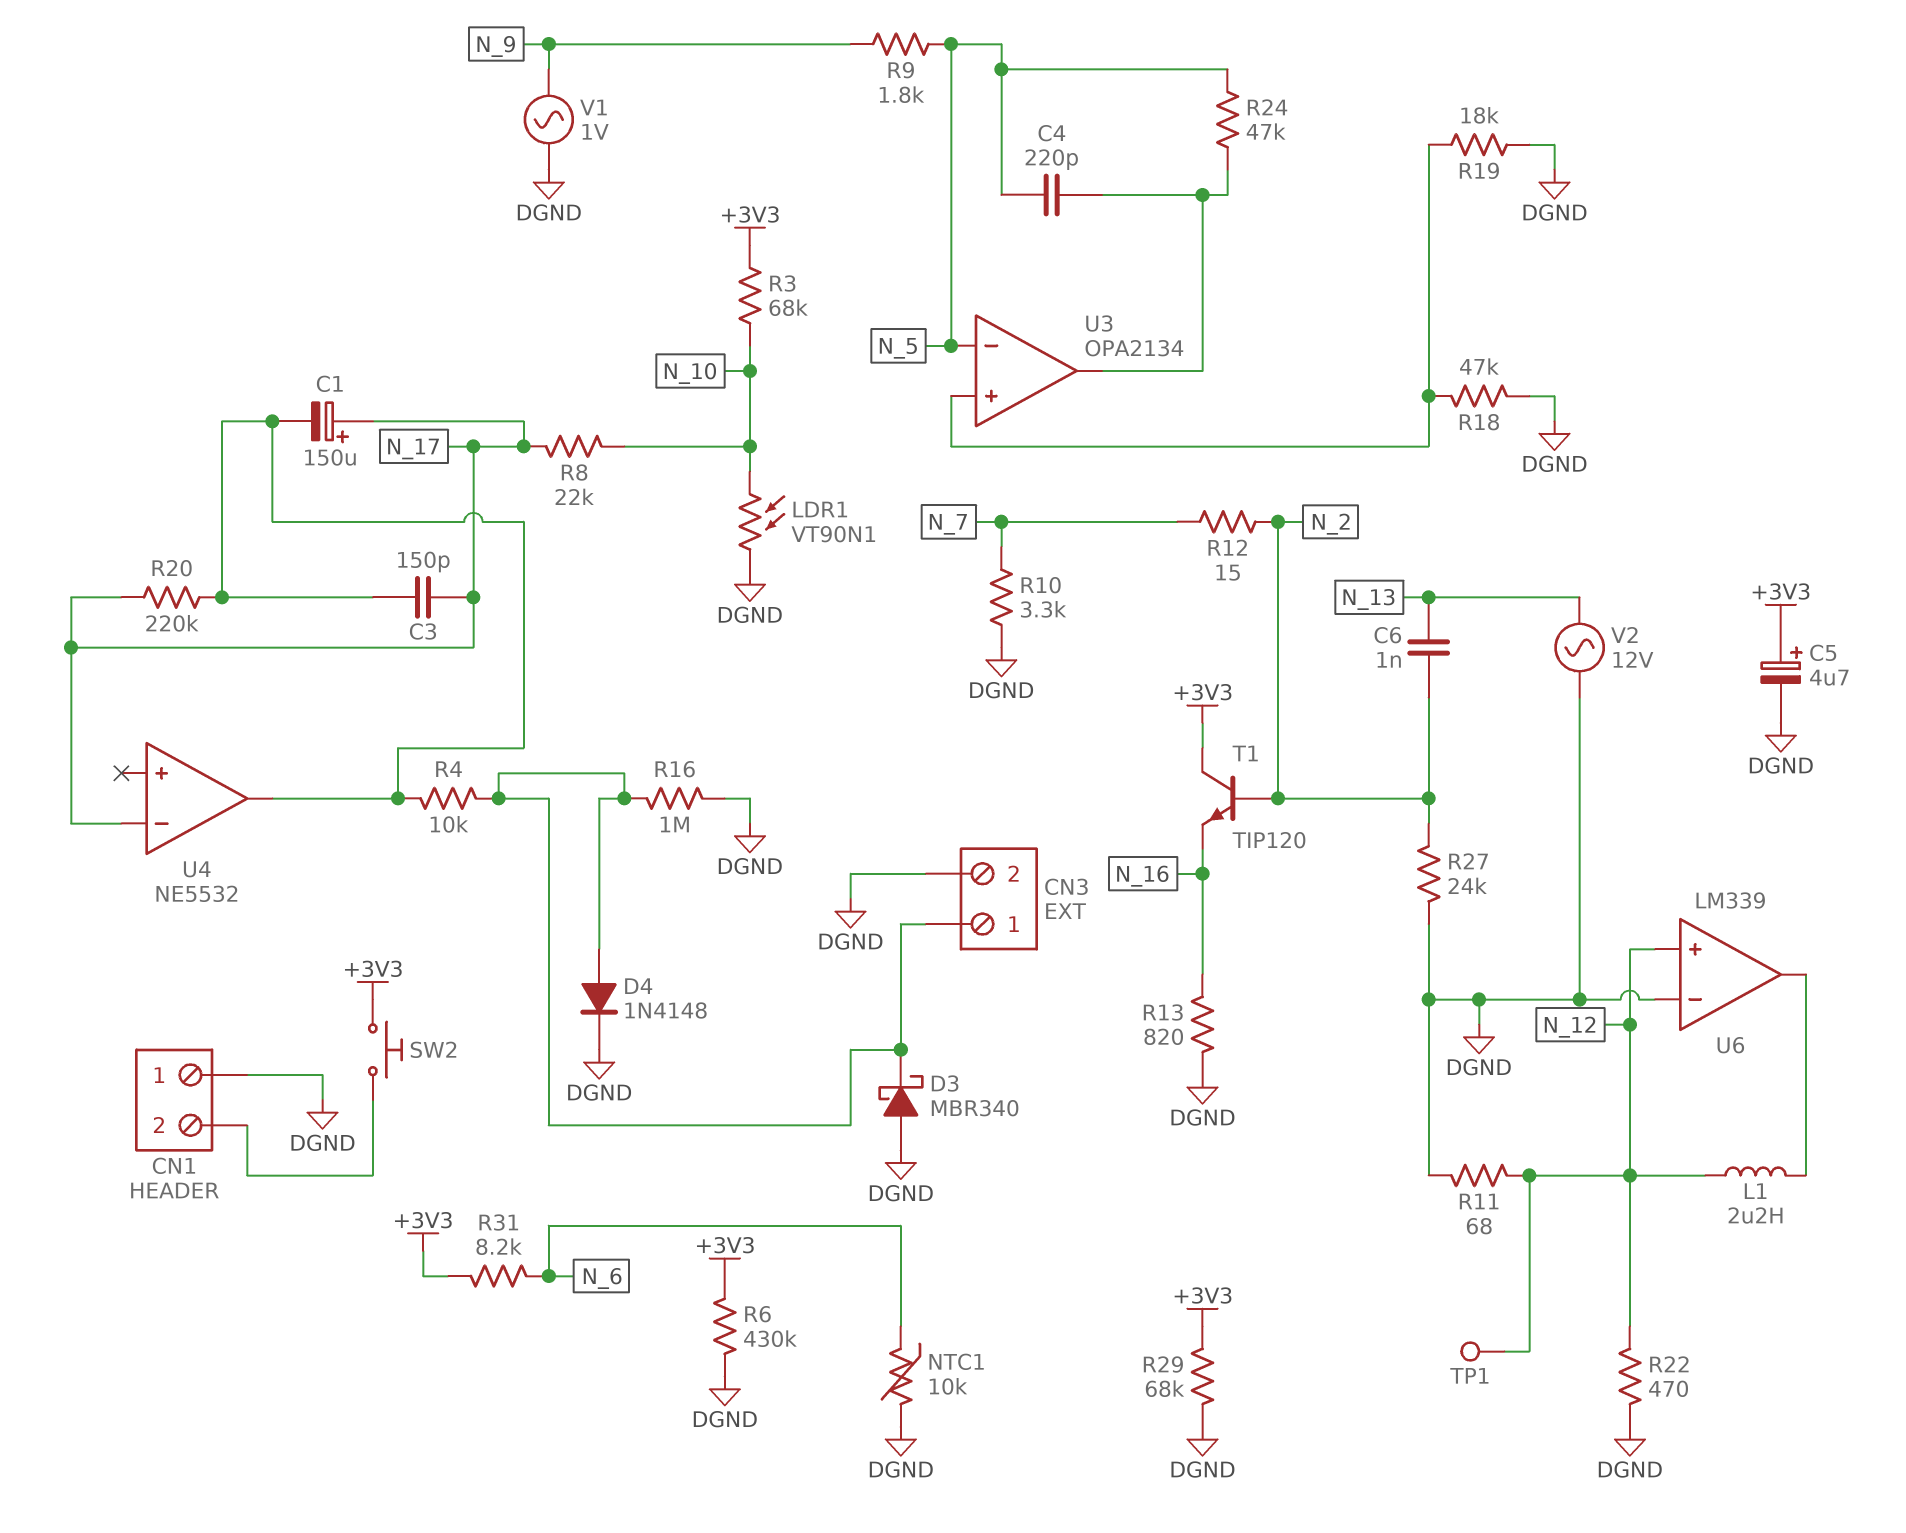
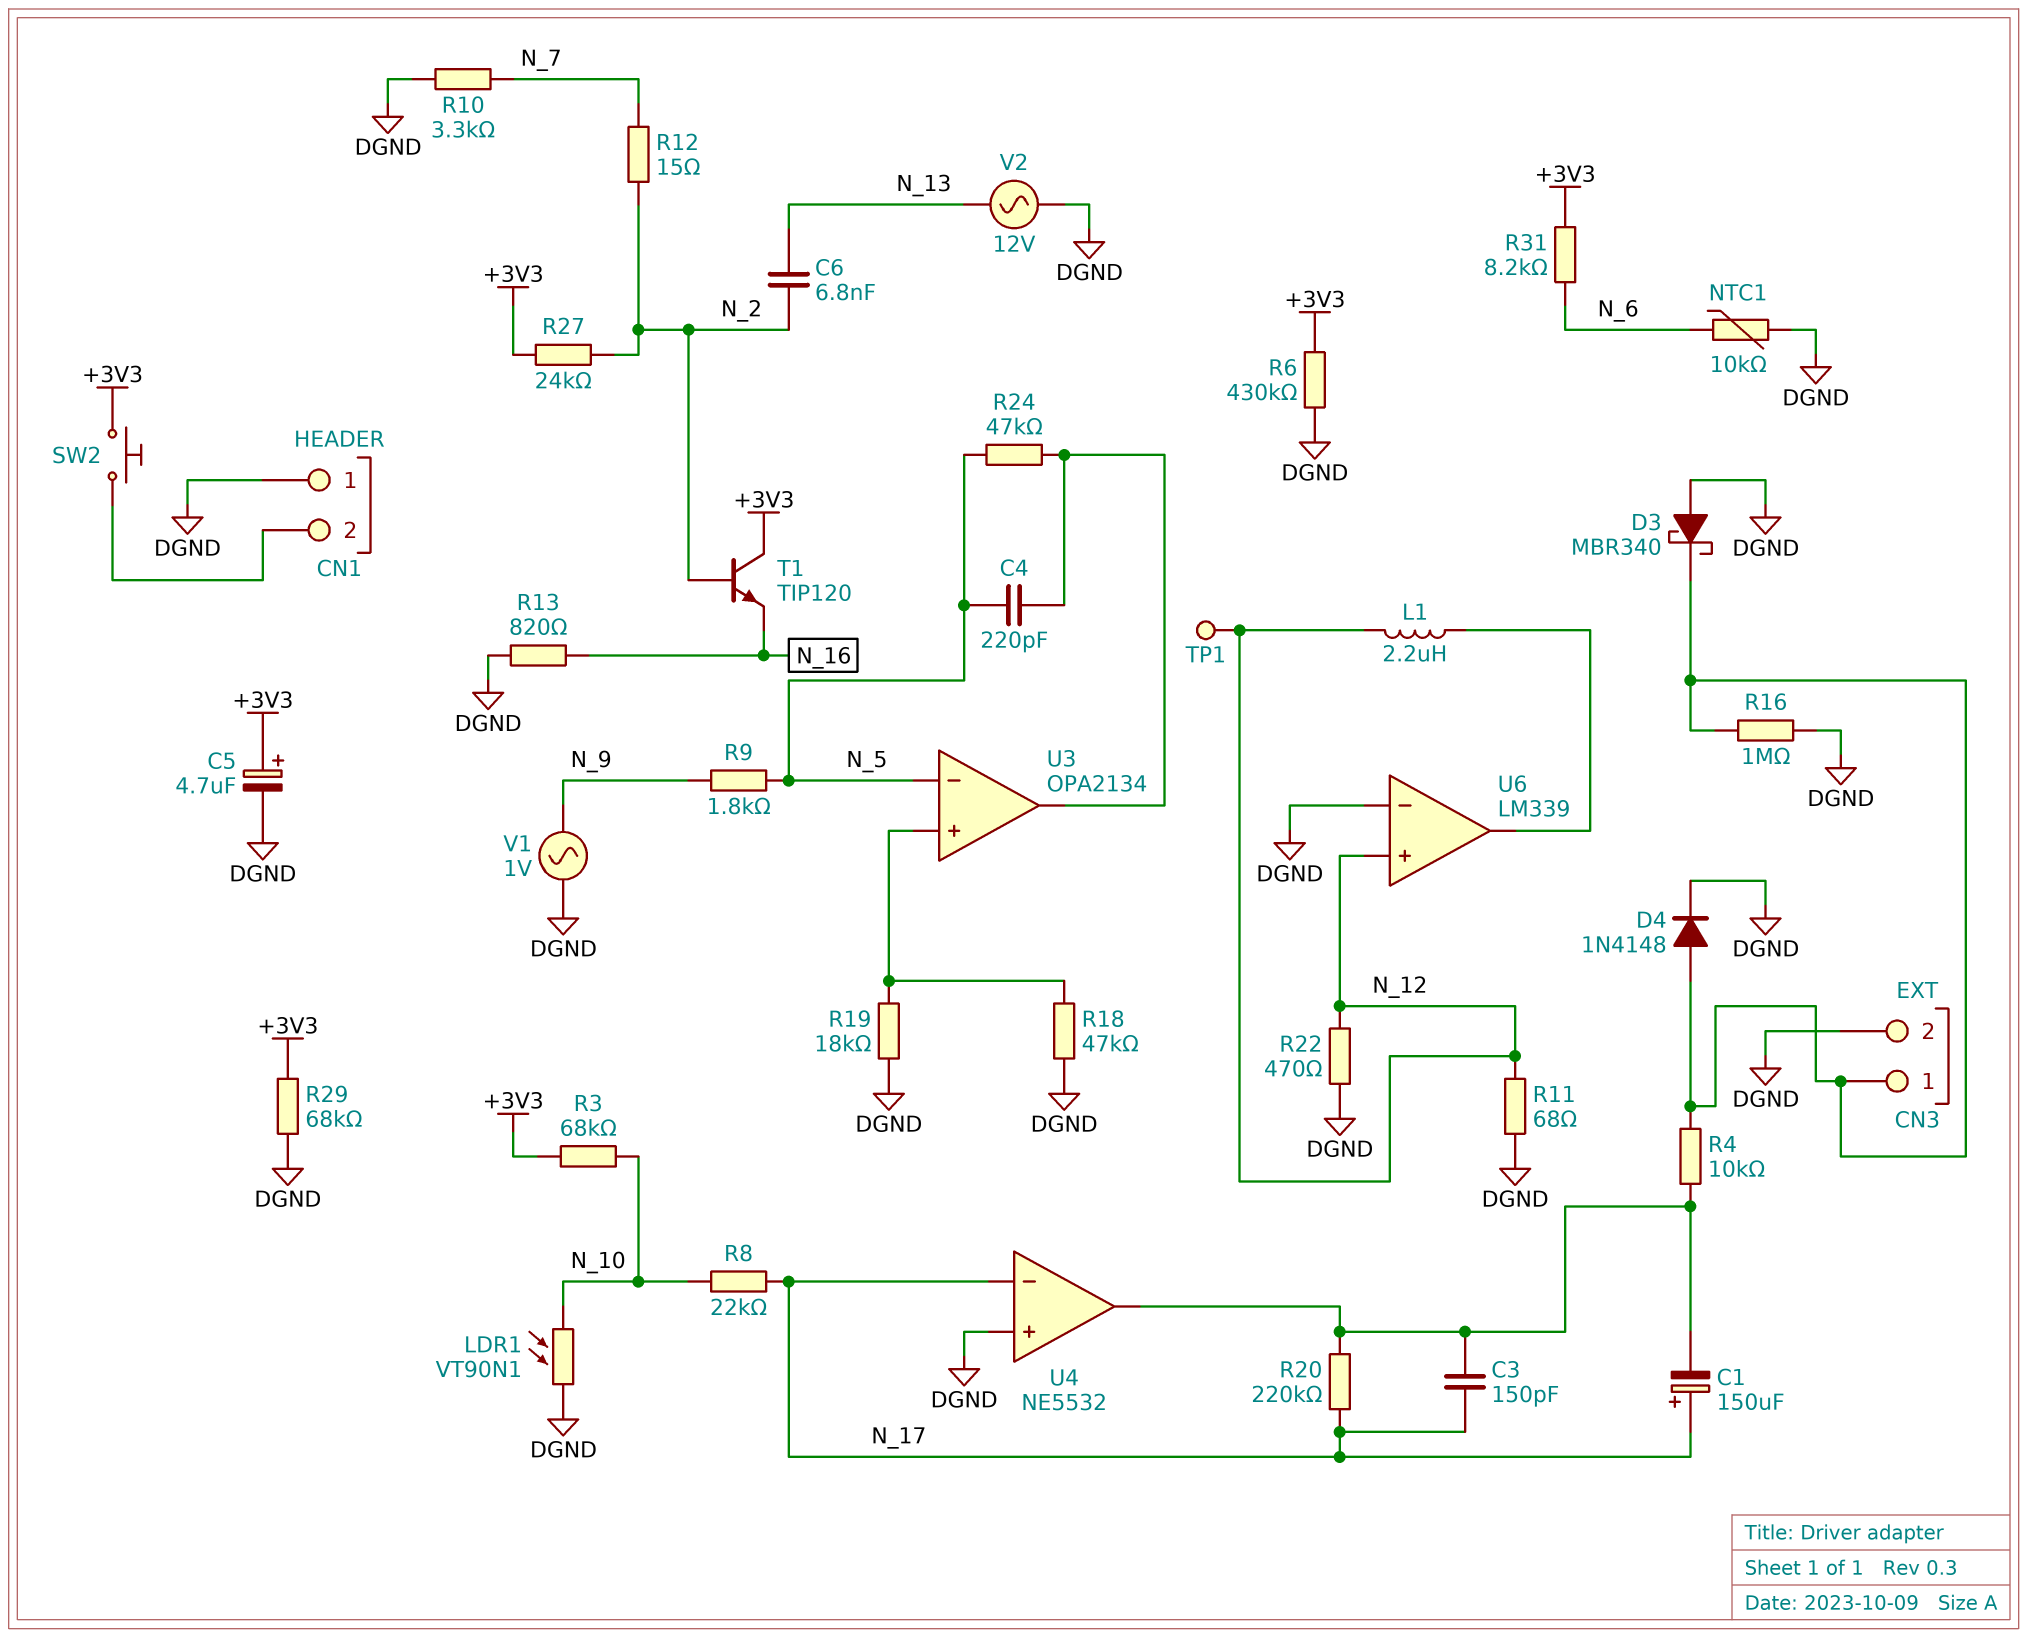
C6: 1nF (N_2, N_13) -> 6.8nF (N_2, N_13)
R27: 24k (DGND, N_2) -> 24k (+3V3, N_2)
U4 pin in+: none -> DGND

